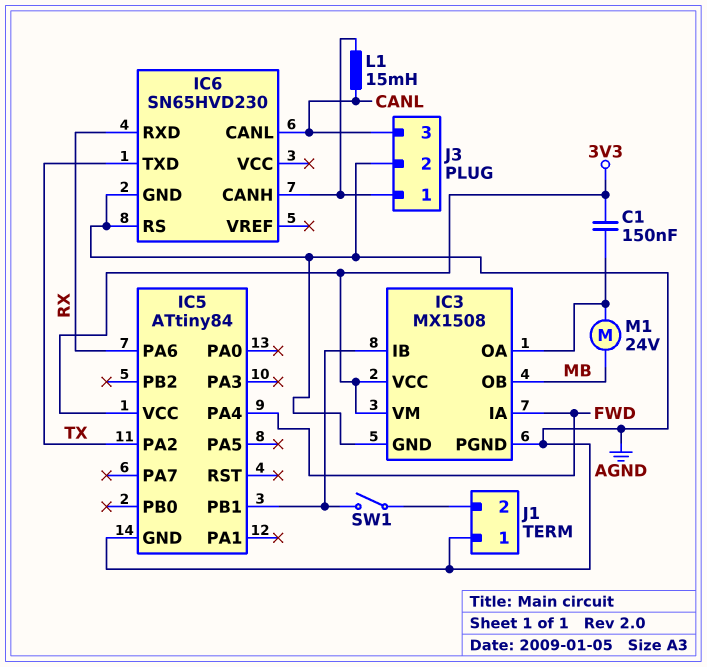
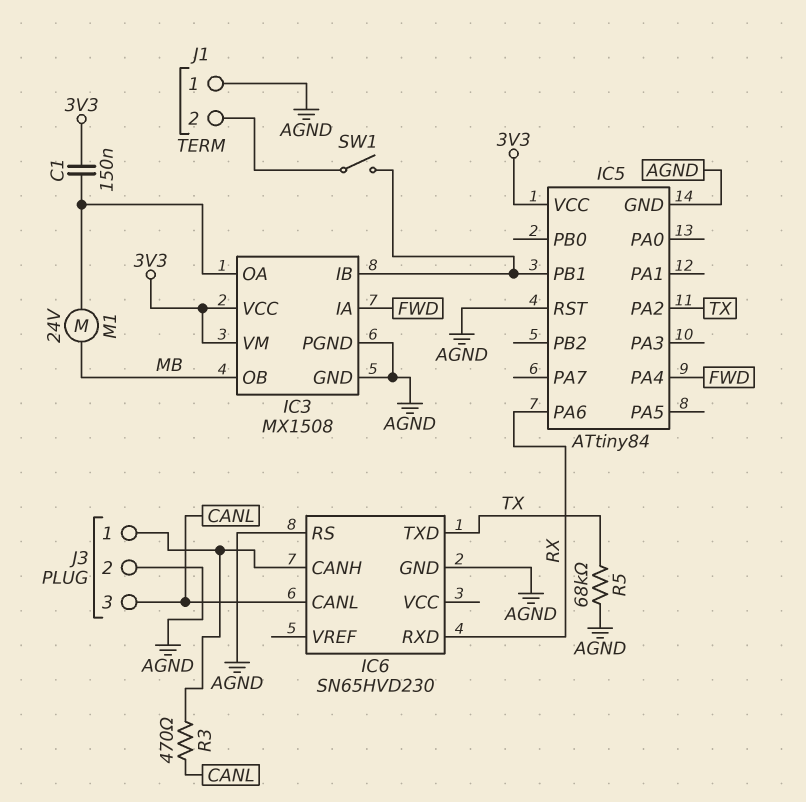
IC5 pin RST: none -> AGND
L1: 15mH (CANL, IC6/CANH) -> none
R3: none -> 470 (CANL, IC6/CANH)
R5: none -> 68k (AGND, TX)

